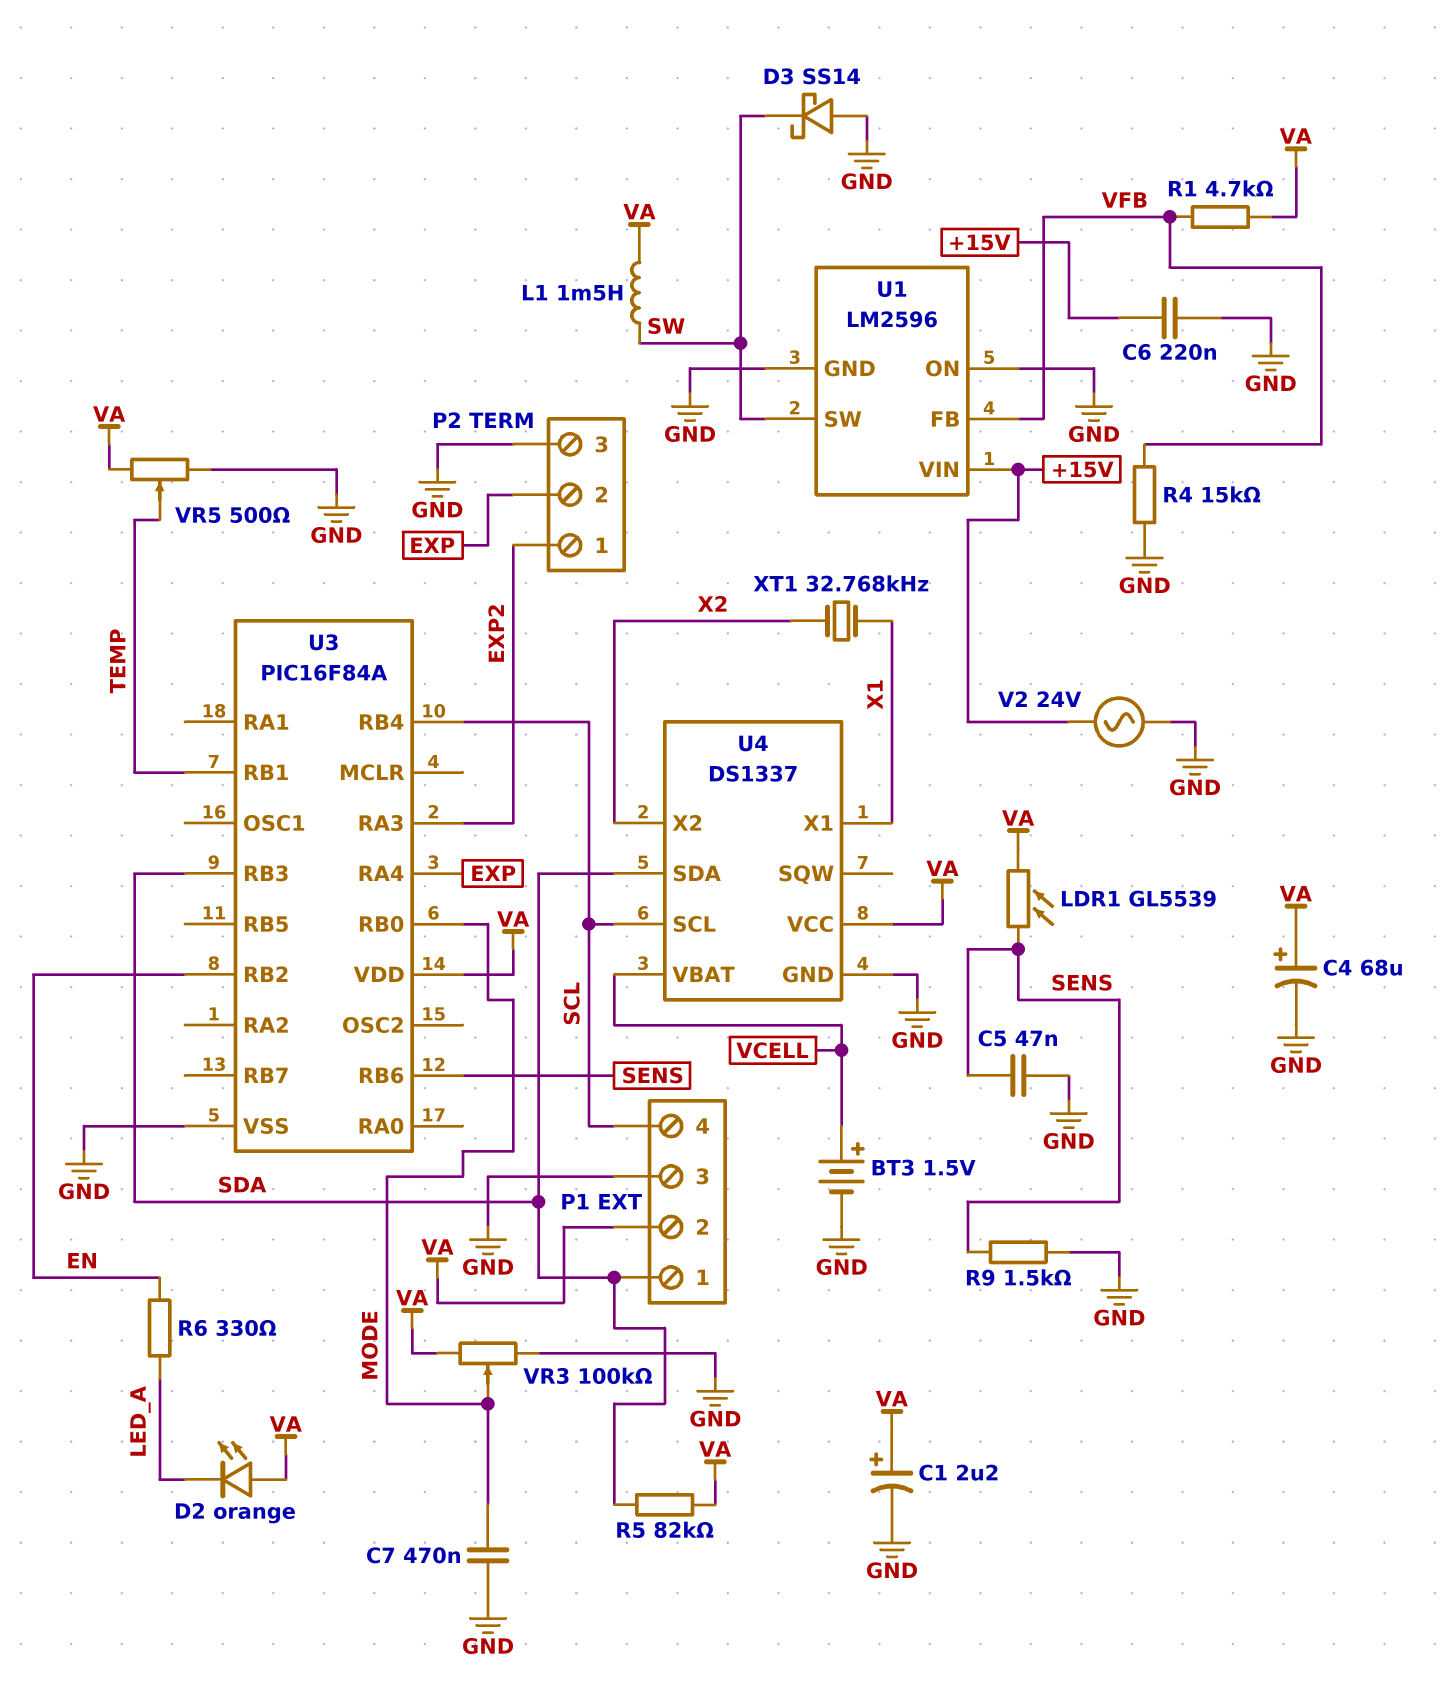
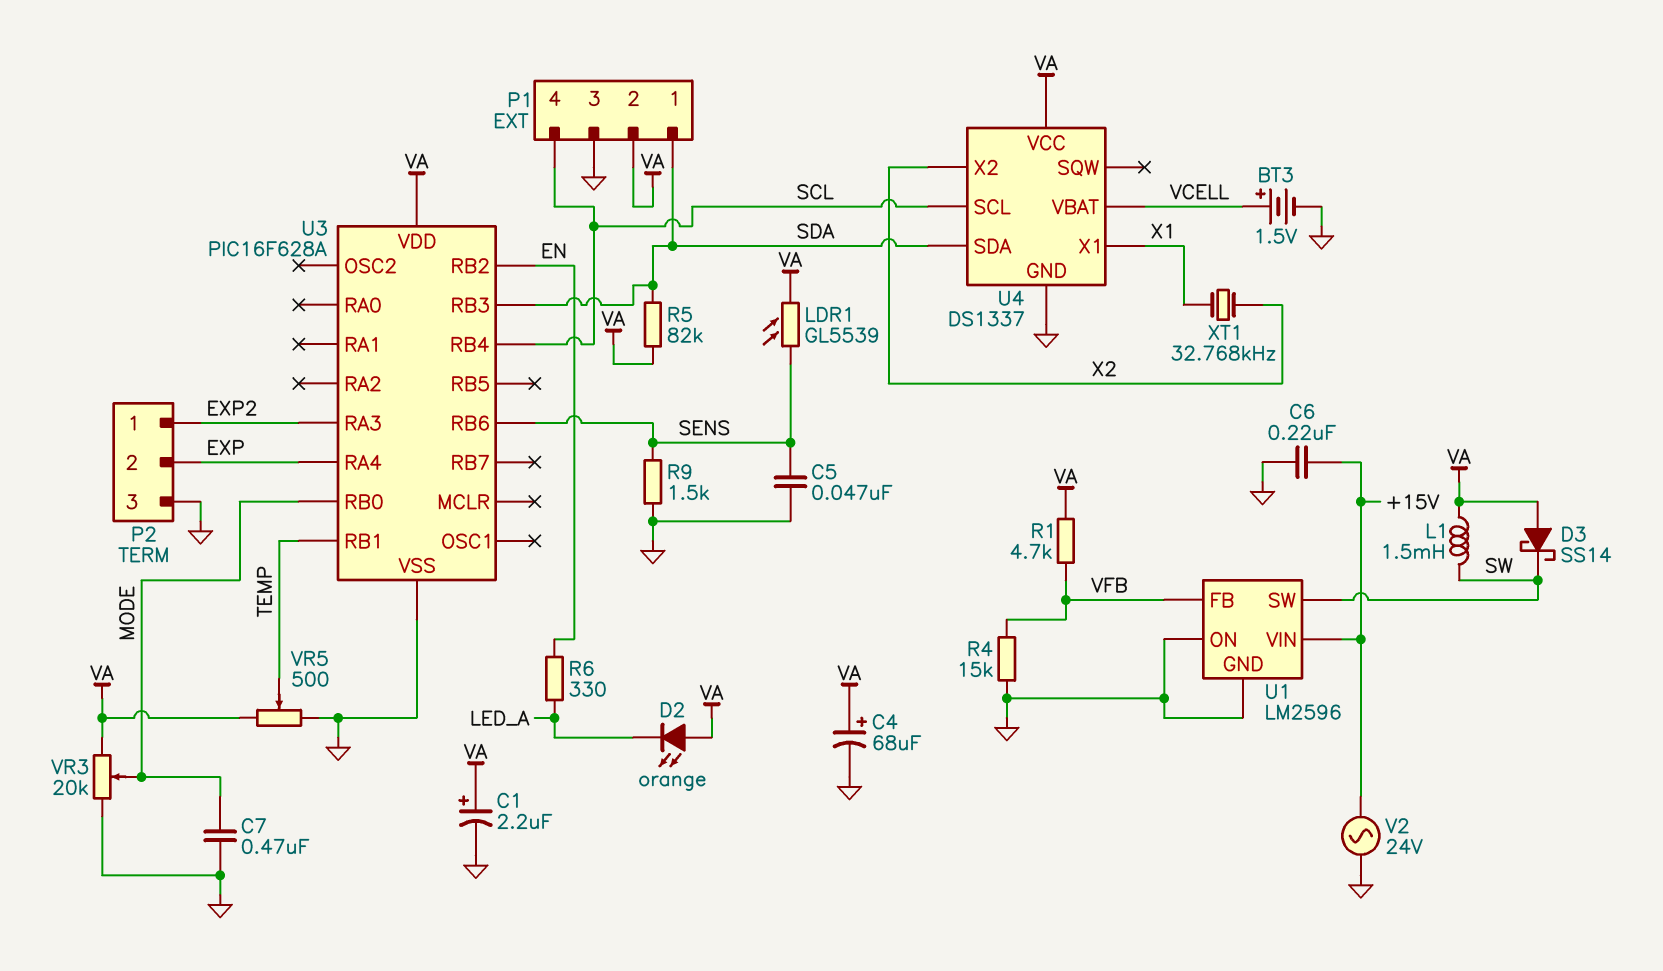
D3: schottky SS14 (A GND, K SW) -> schottky SS14 (A VA, K SW)
U3: PIC16F84A -> PIC16F628A
VR3: 100k (GND, VA, wiper MODE) -> 20k (GND, VA, wiper MODE)

